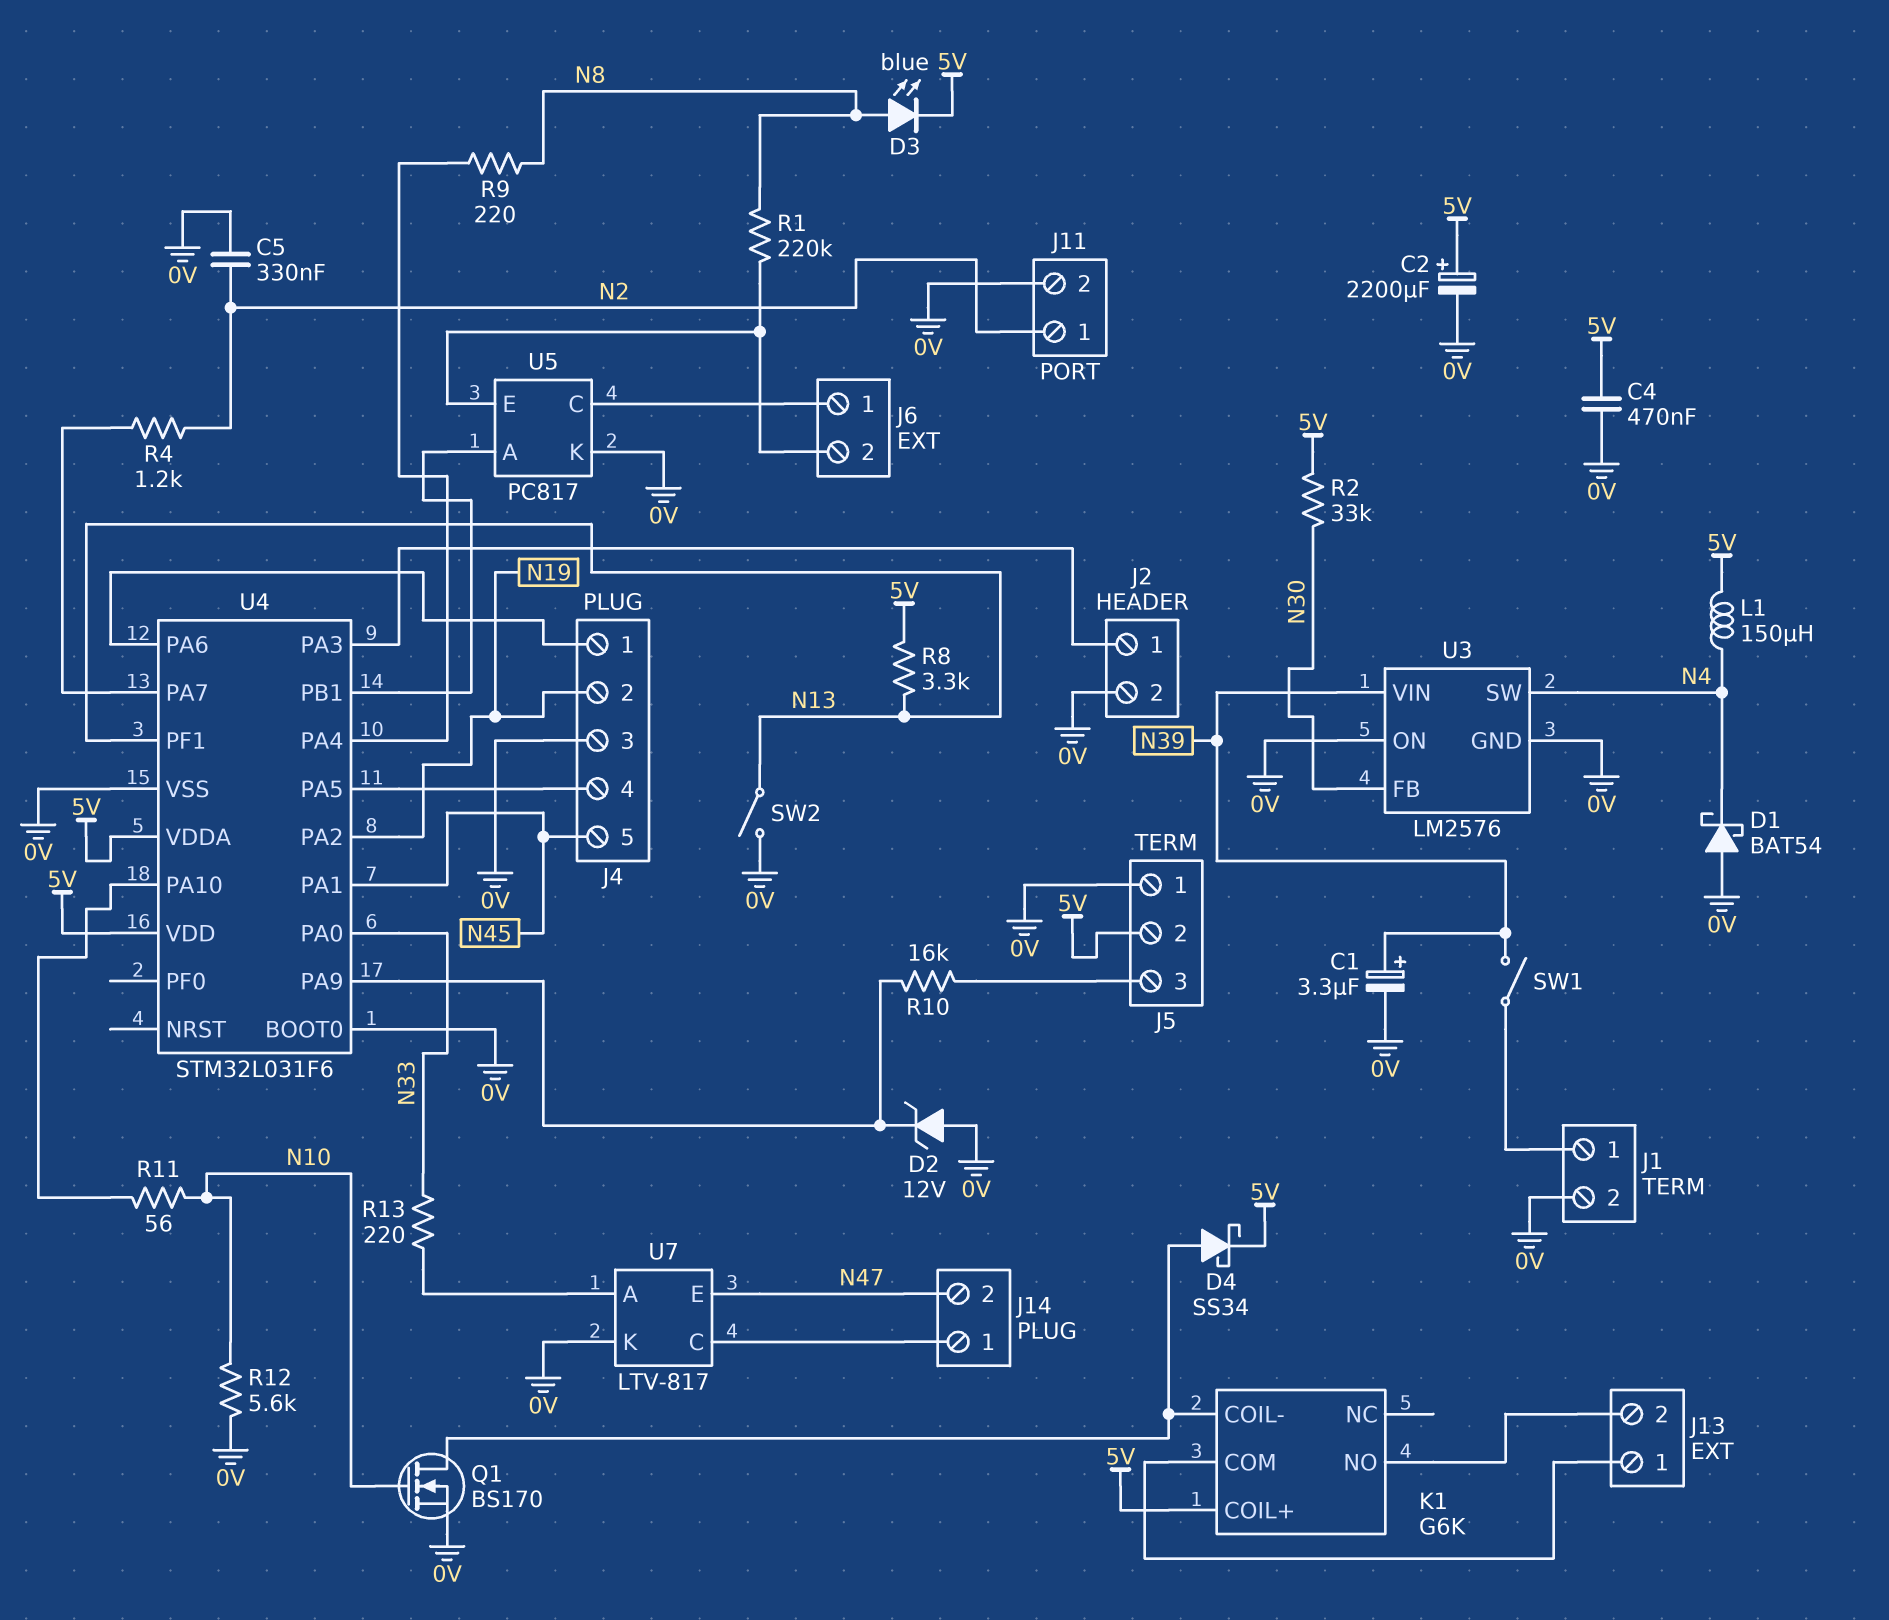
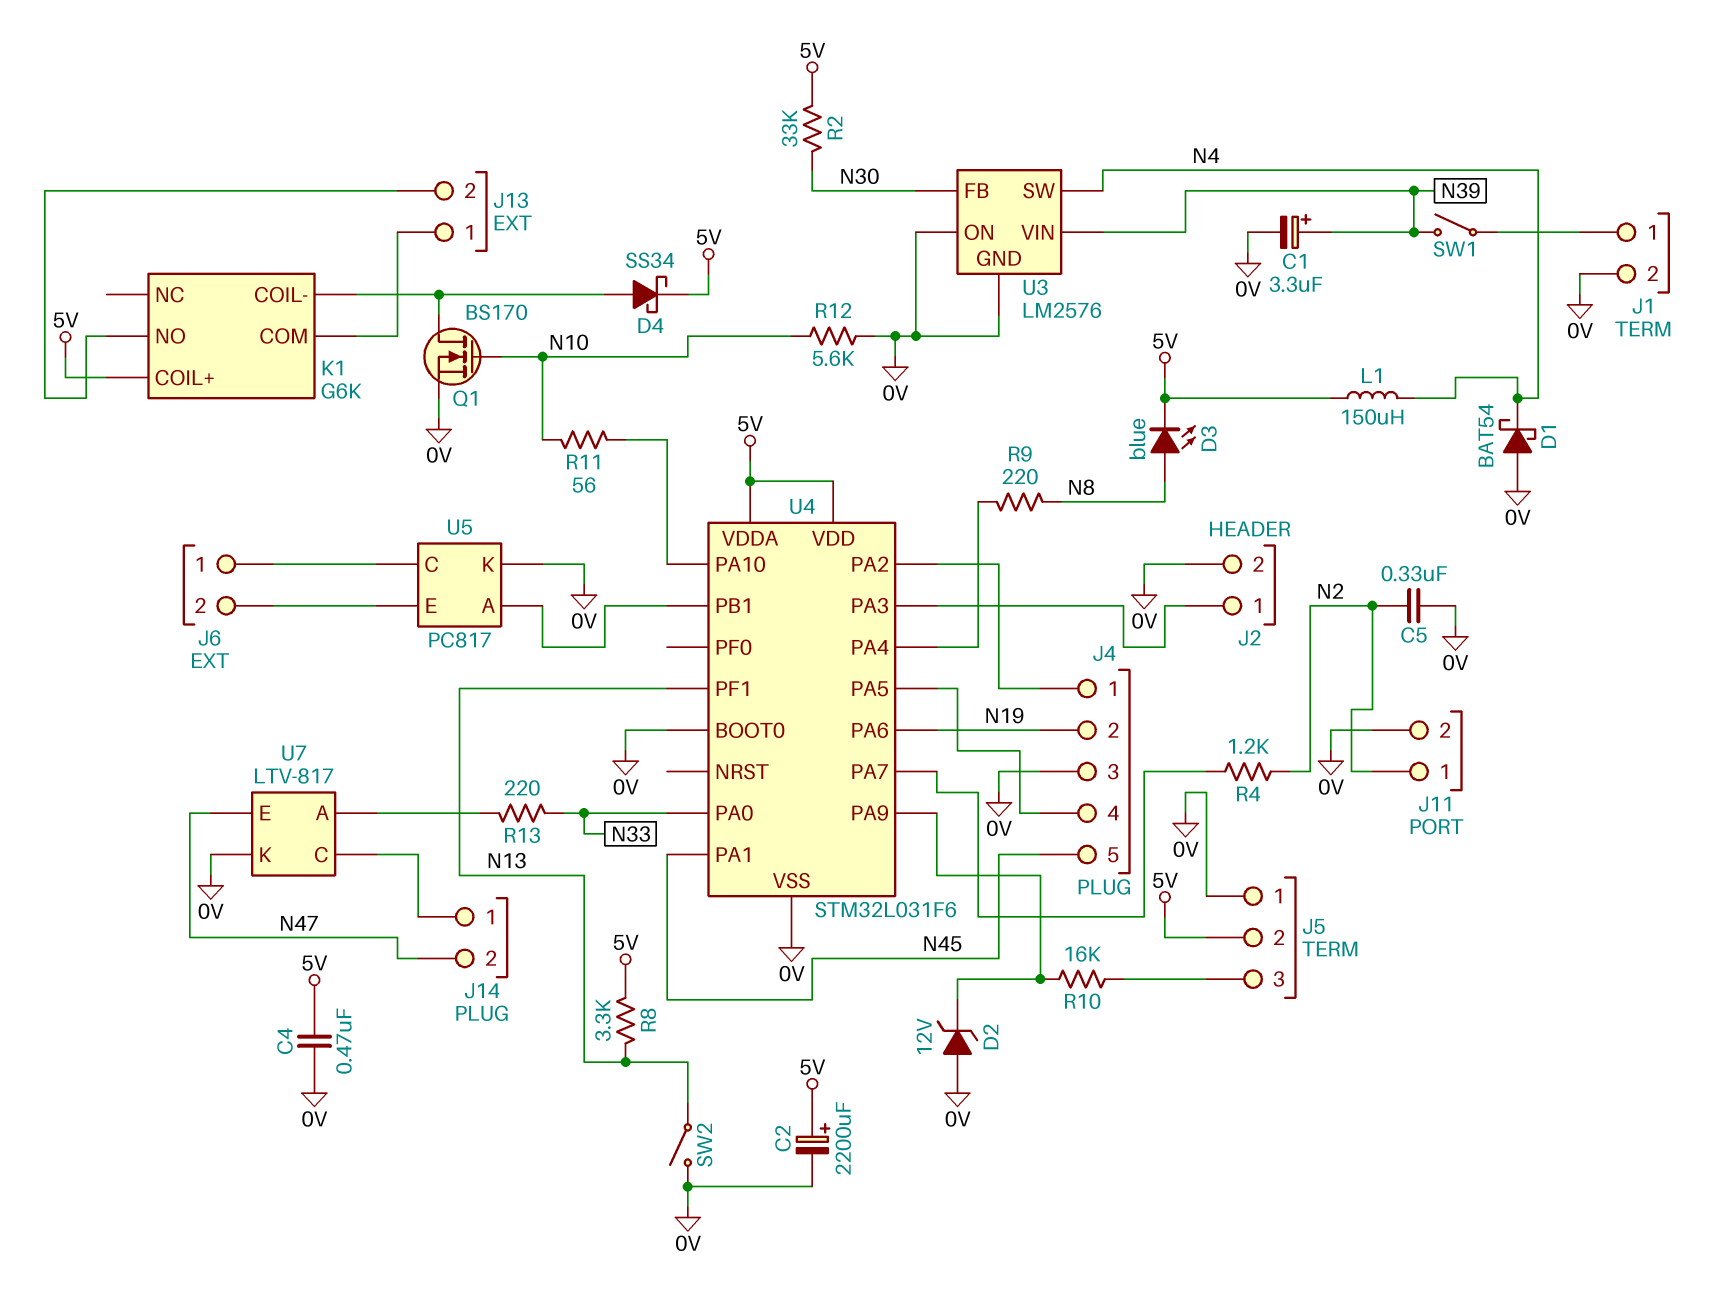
R1: 220k (J6/2, N8) -> none
U4 pin PA2: N19 -> J4/1
U4 pin PA6: J4/1 -> N19

